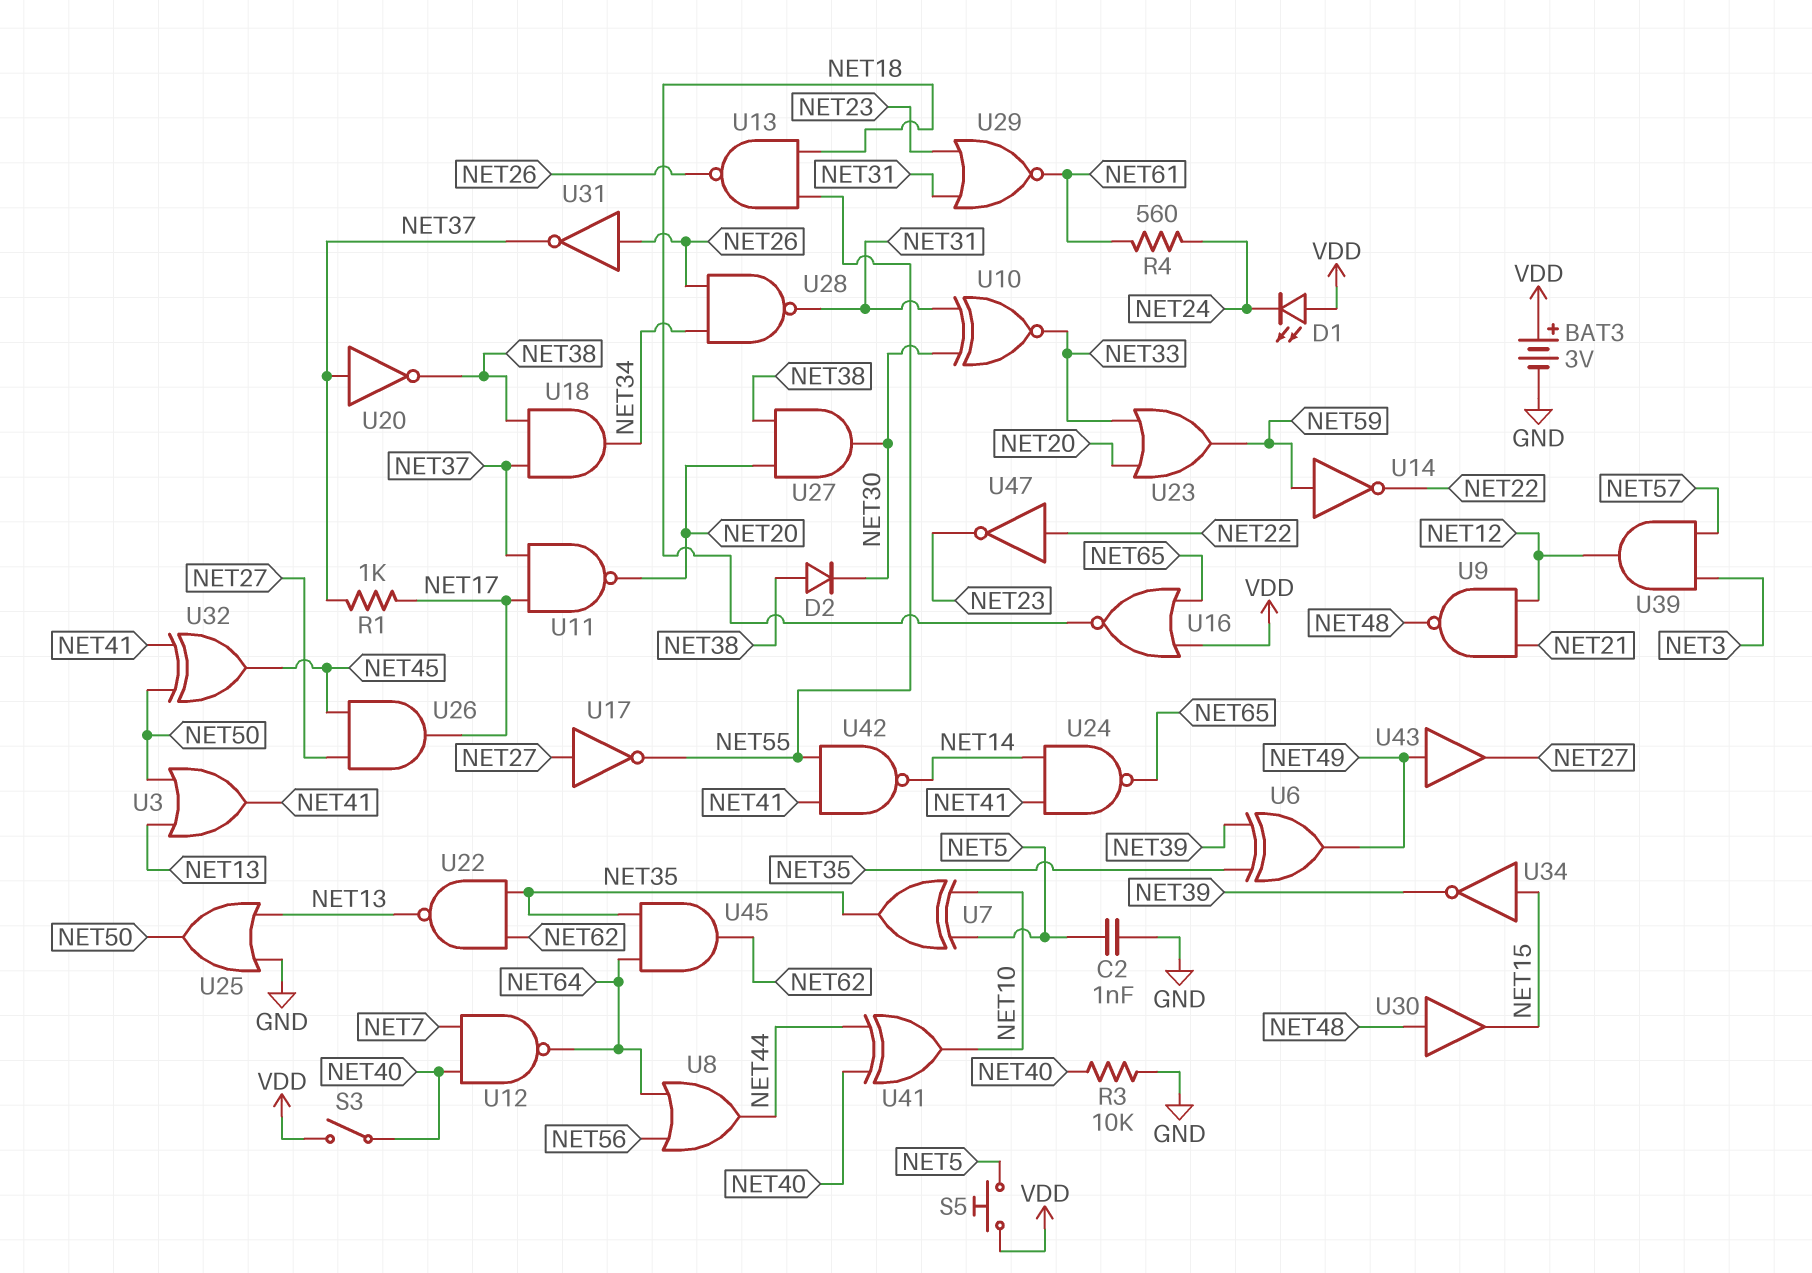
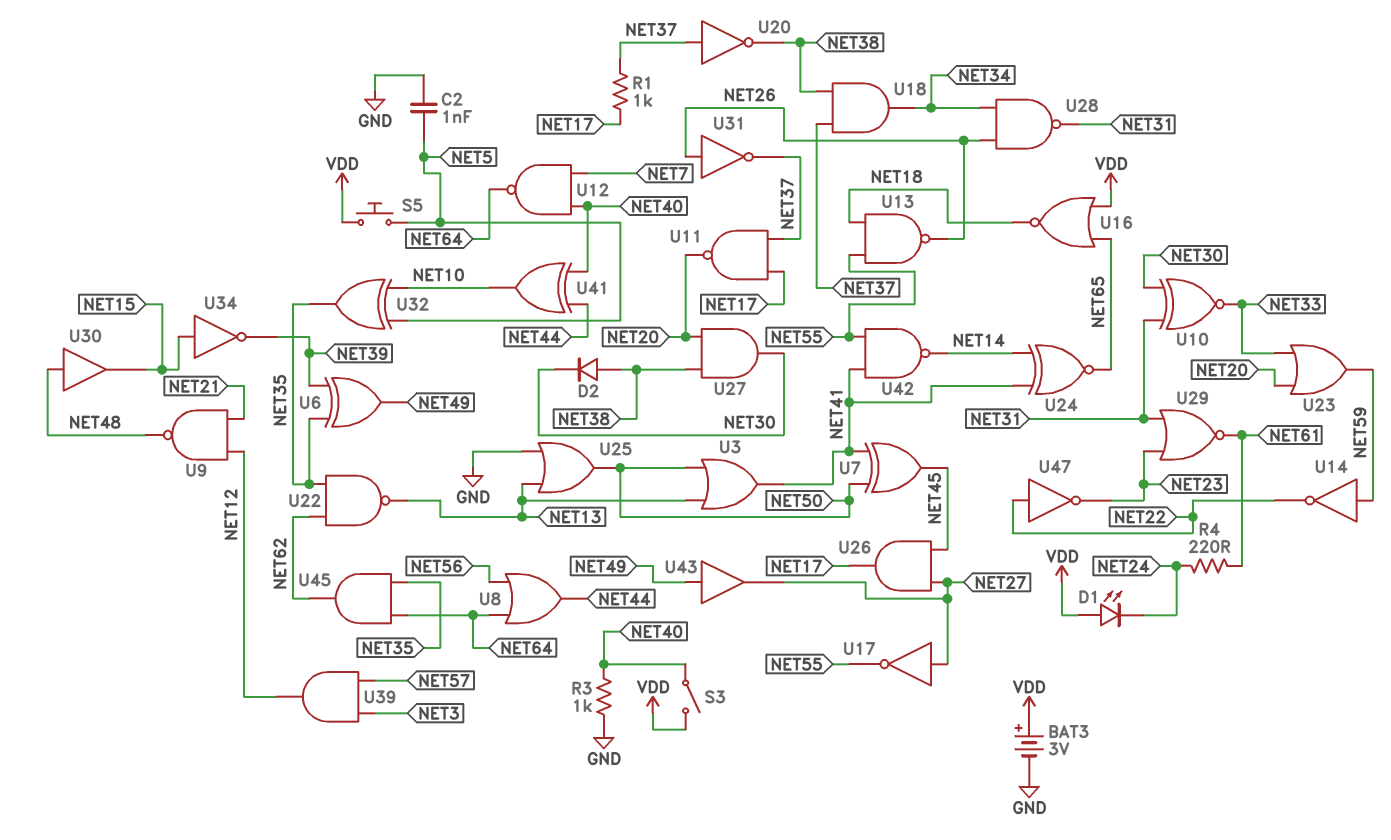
R3: 10k (GND, NET40) -> 1k (GND, NET40)
R4: 560 (NET24, NET61) -> 220 (NET24, NET61)
U7: XOR (in NET5, in NET10, out NET35) -> XOR (in NET41, in NET50, out NET45)
U24: NAND (in NET14, in NET41, out NET65) -> XNOR (in NET14, in NET41, out NET65)
U32: XOR (in NET41, in NET50, out NET45) -> XOR (in NET5, in NET10, out NET35)

